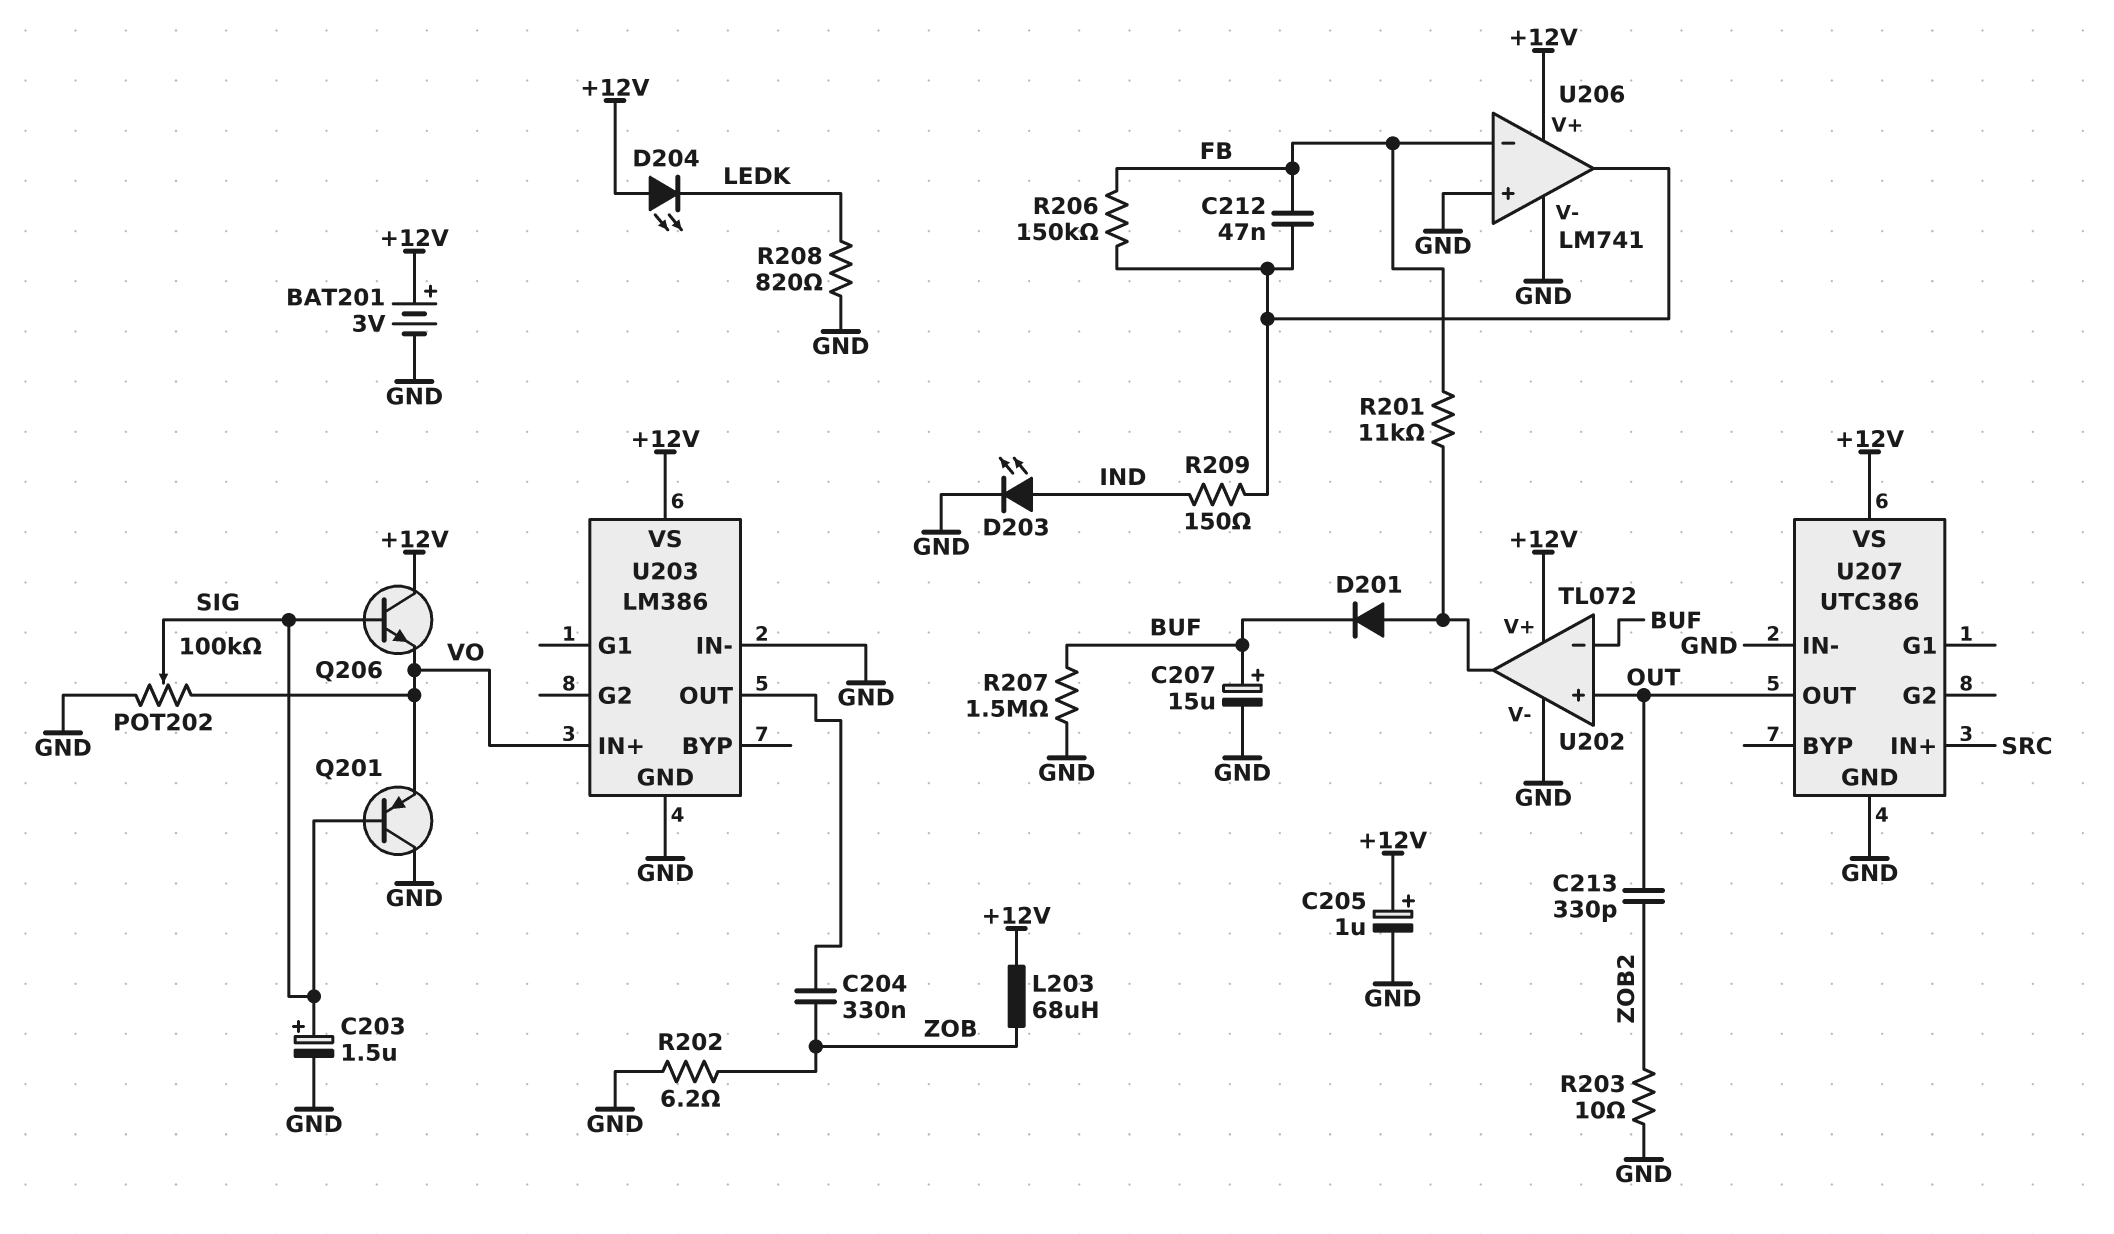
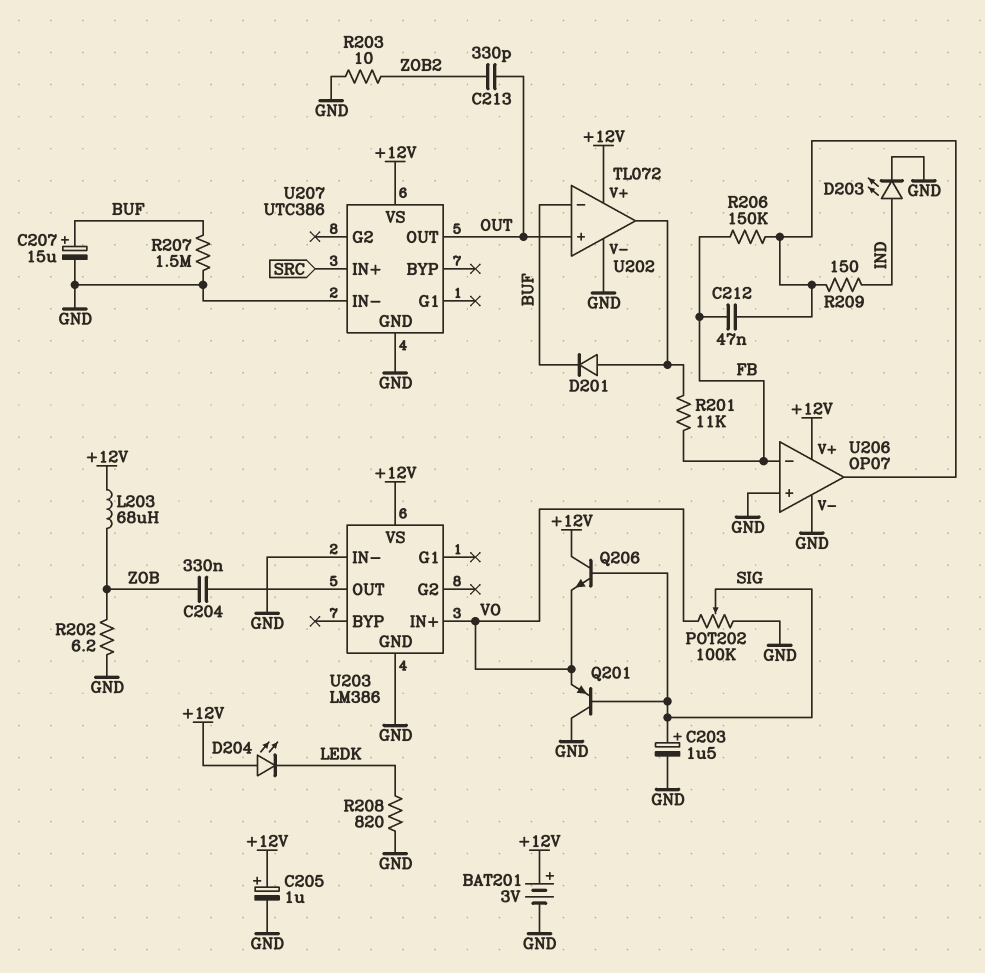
U206: LM741 -> OP07

